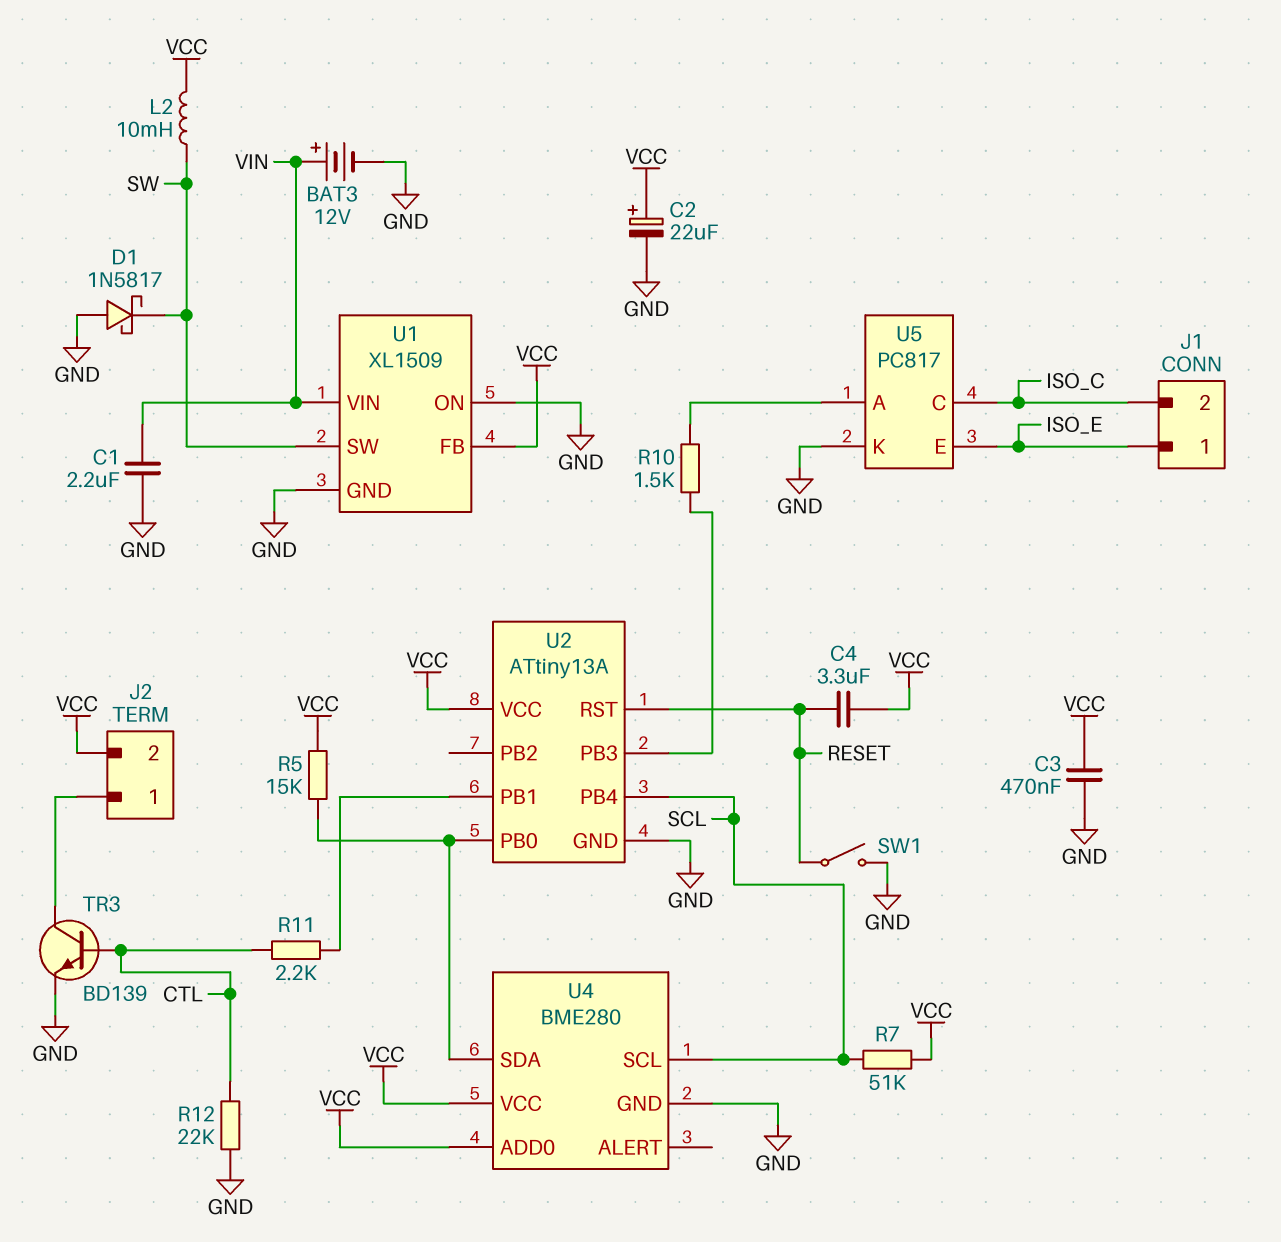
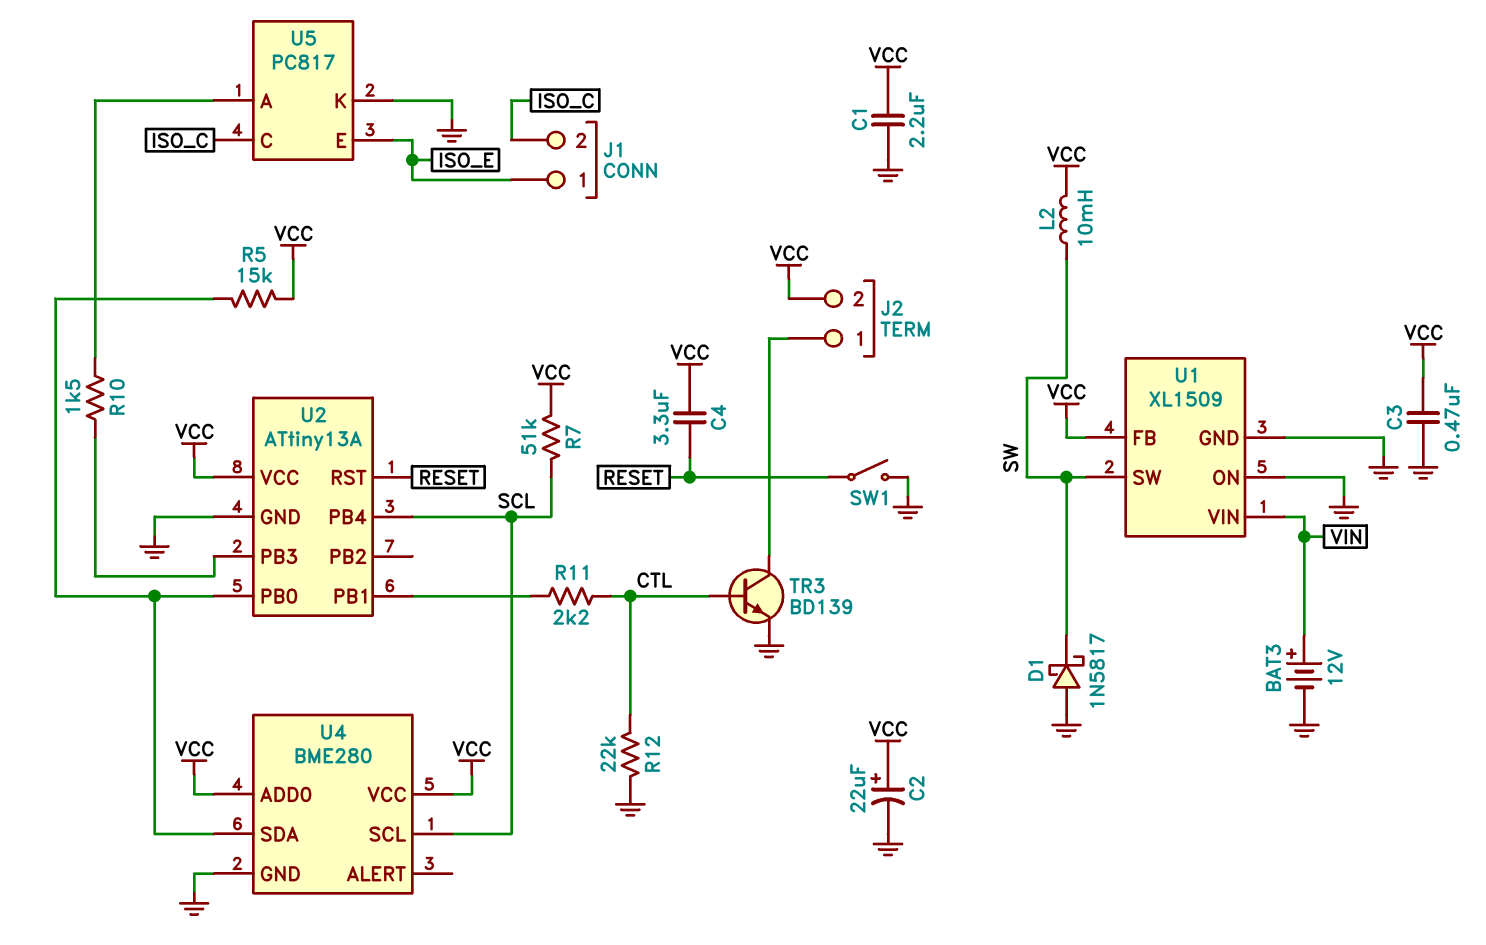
C1: 2.2uF (GND, VIN) -> 2.2uF (GND, VCC)

